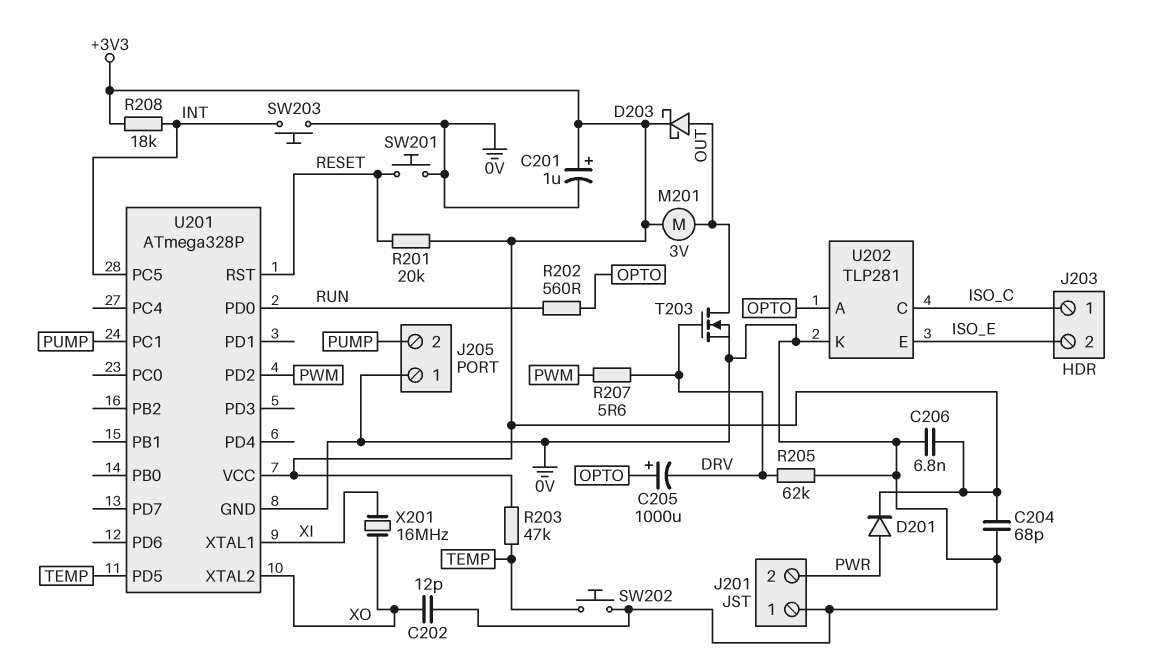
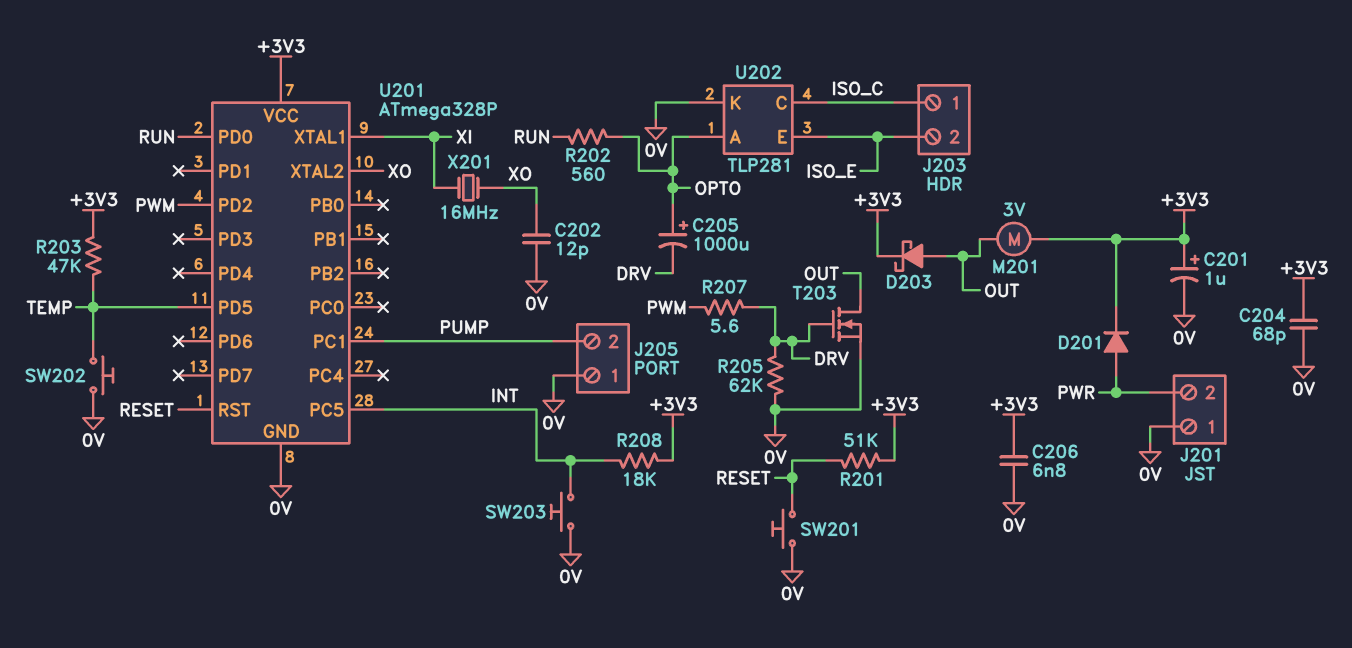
R201: 20k (+3V3, RESET) -> 51k (+3V3, RESET)

